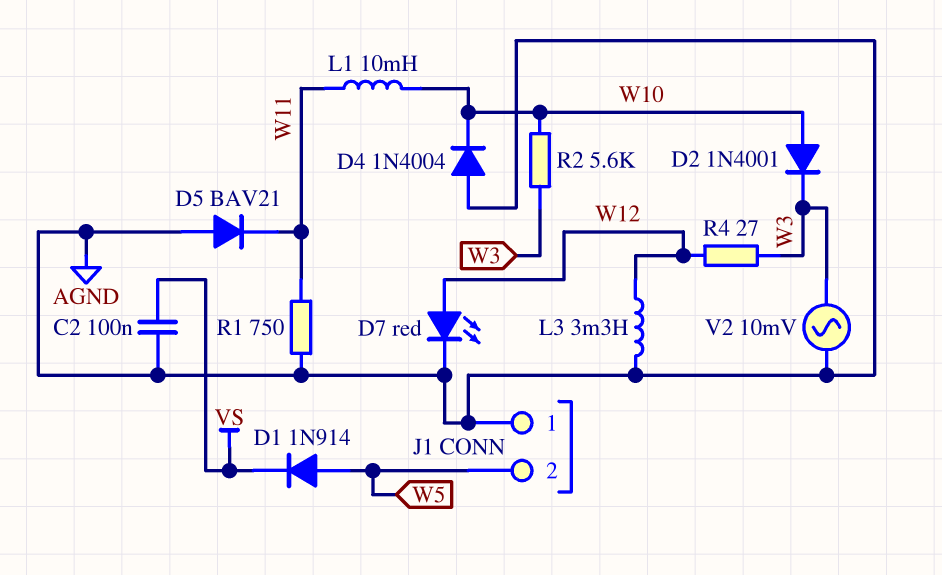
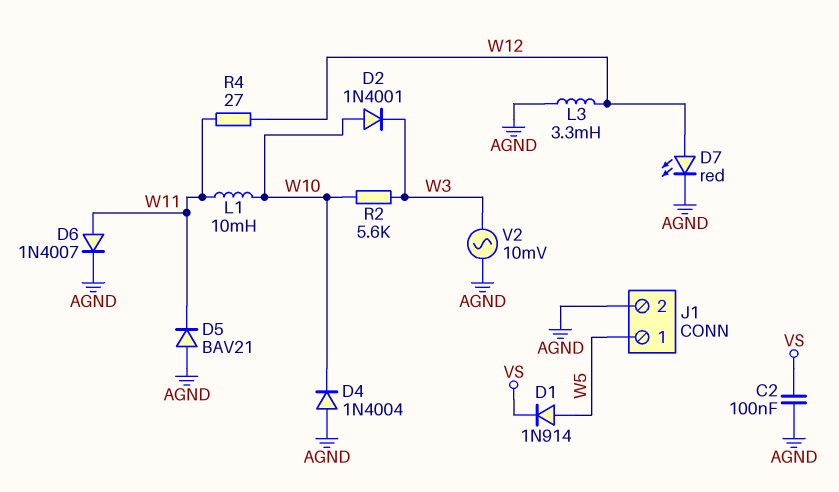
D6: none -> diode 1N4007 (A W11, K AGND)
J1 pin 1: AGND -> W5
J1 pin 2: W5 -> AGND
R1: 750 (AGND, W11) -> none
R4: 27 (W3, W12) -> 27 (W11, W12)

